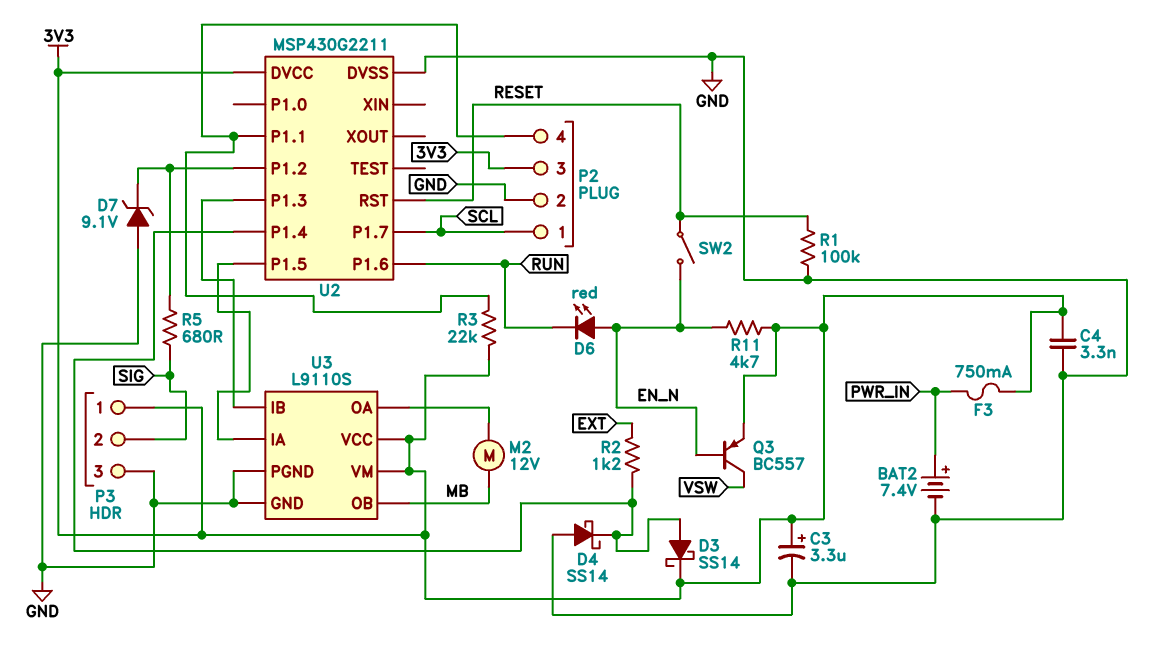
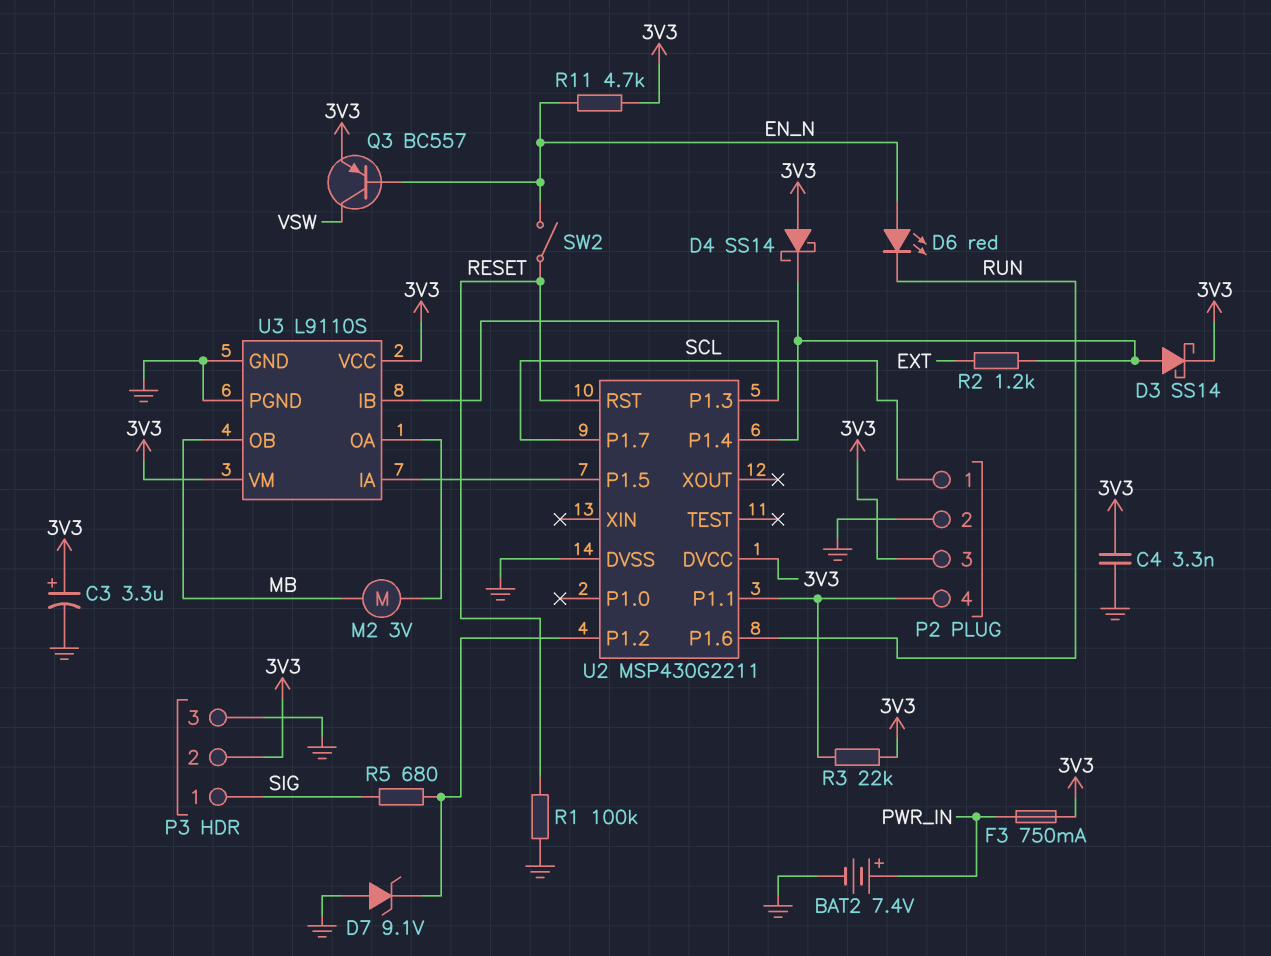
D4: schottky SS14 (A GND, K U2/P1.4) -> schottky SS14 (A 3V3, K U2/P1.4)
M2: motor 12V (MB, U3/OA) -> motor 3V (MB, U3/OA)
P3 pin 1: 3V3 -> SIG
P3 pin 2: SIG -> 3V3

